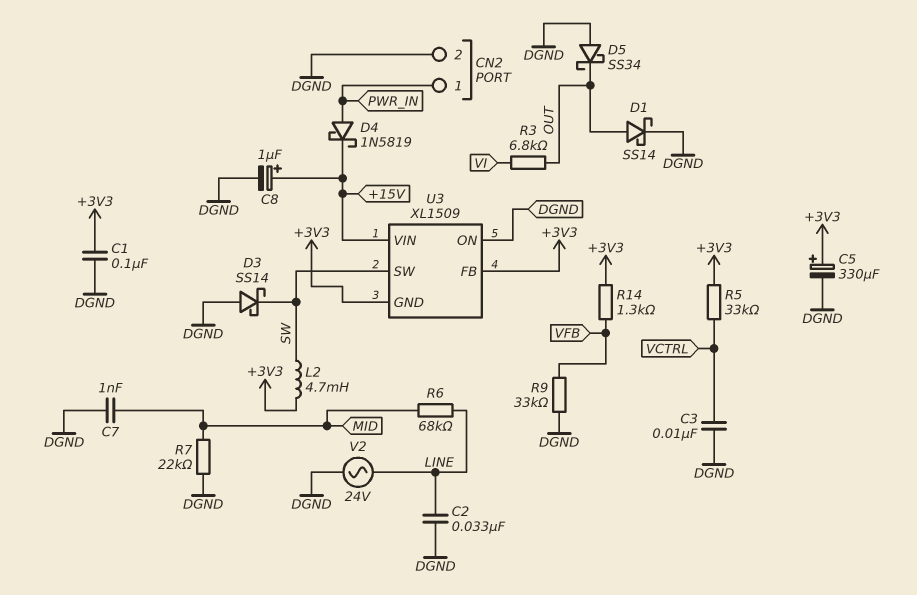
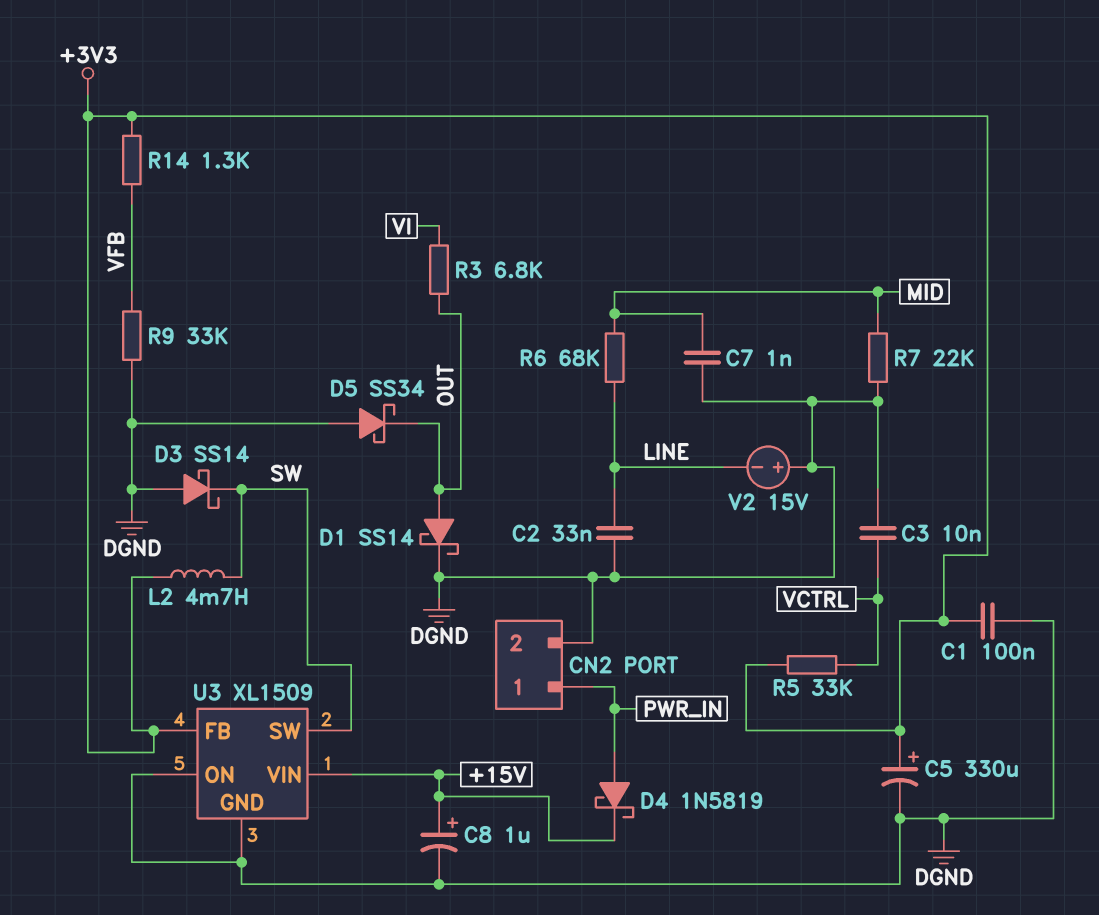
U3 pin GND: +3V3 -> DGND
V2: AC 24V (DGND, LINE) -> 15V (plus DGND, minus LINE)

